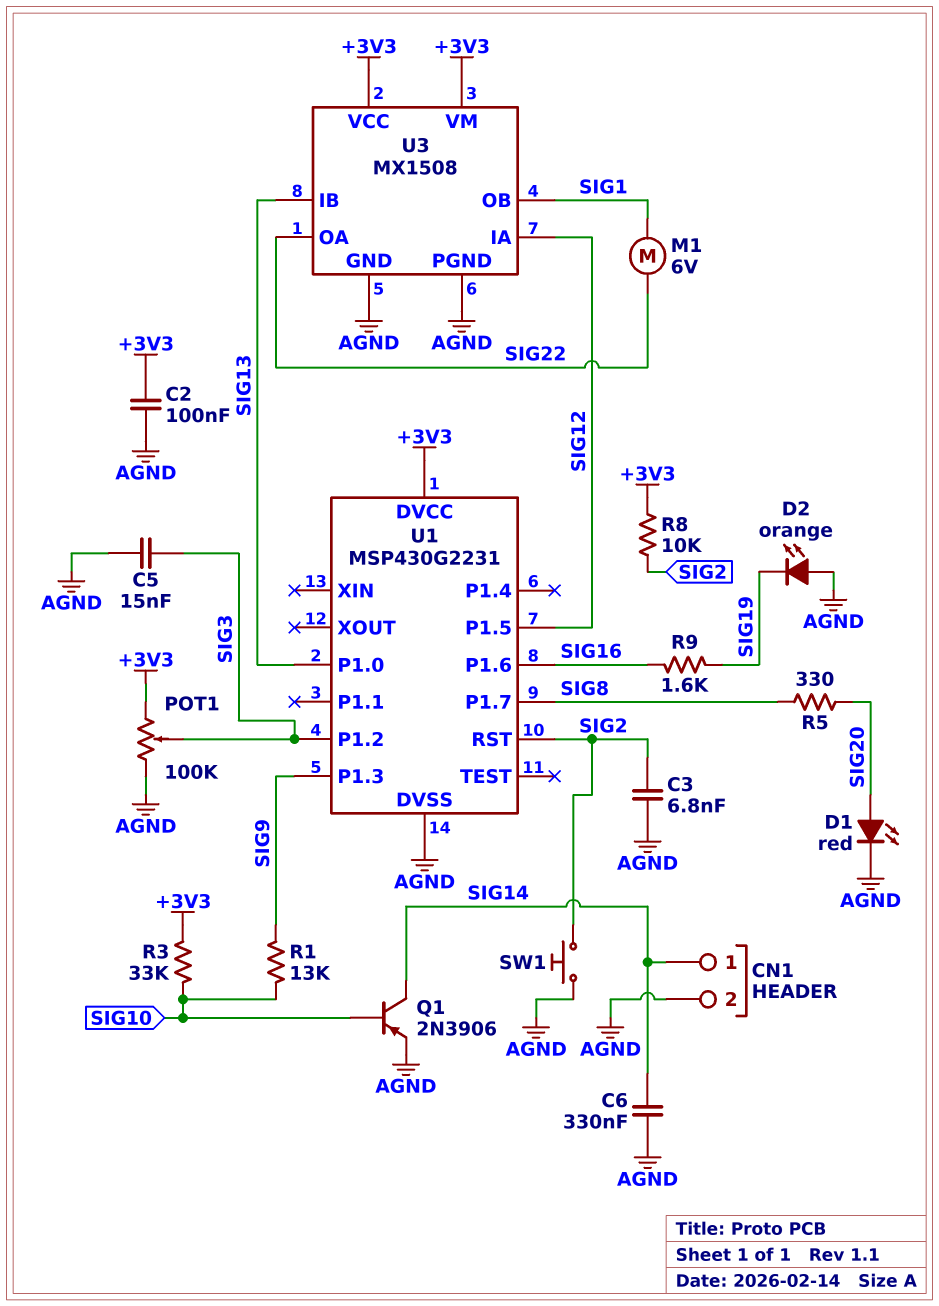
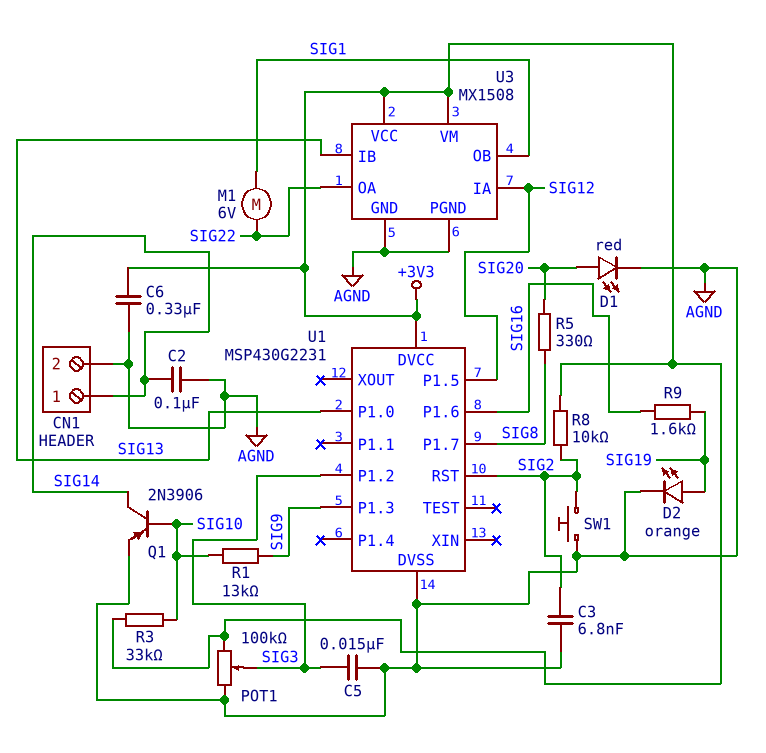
C2: 100nF (+3V3, AGND) -> 100nF (AGND, SIG14)
C6: 330nF (AGND, SIG14) -> 330nF (+3V3, AGND)
D2: LED orange (A AGND, K SIG19) -> LED orange (A SIG19, K AGND)

